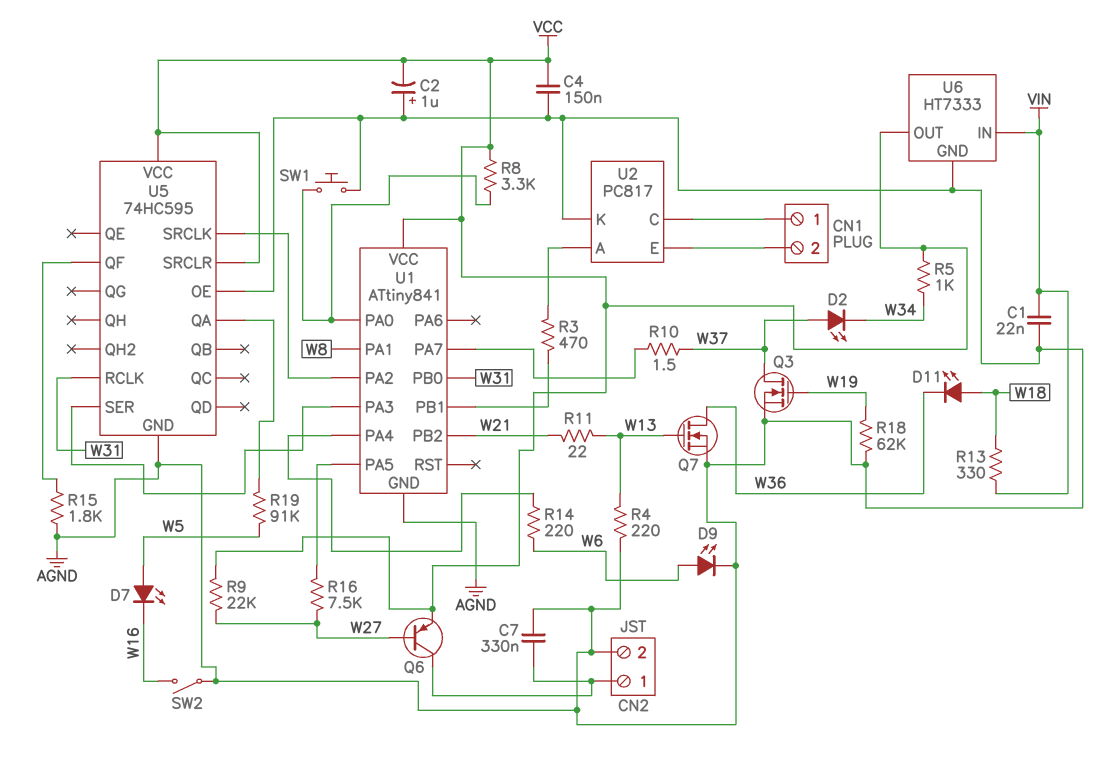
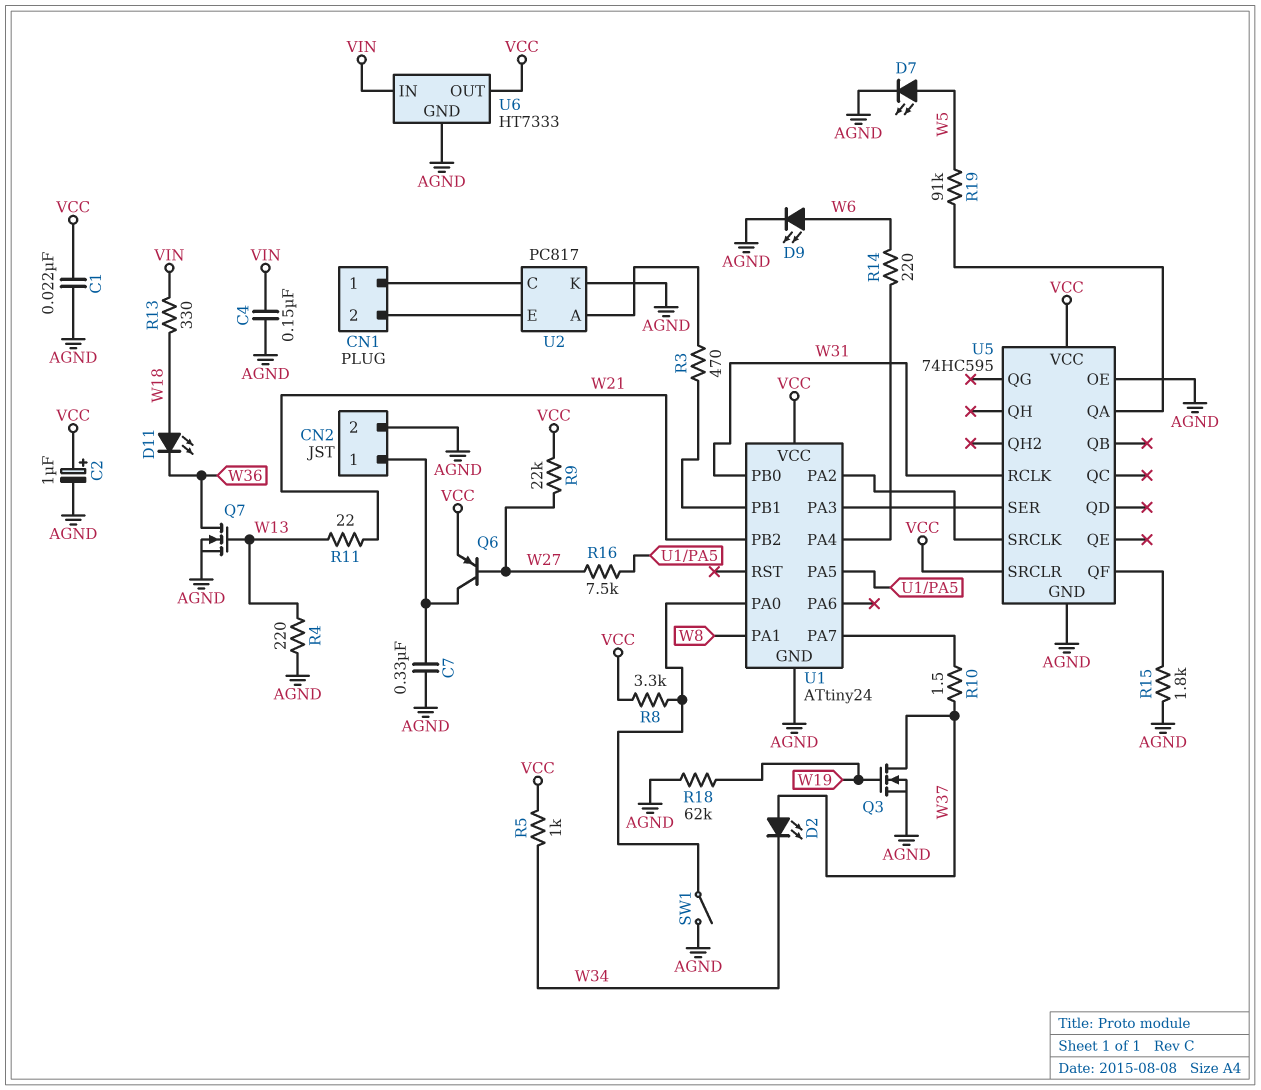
C1: 22nF (AGND, VIN) -> 22nF (AGND, VCC)
C2: 1uF (plus AGND, minus VCC) -> 1uF (plus VCC, minus AGND)
C4: 150nF (AGND, VCC) -> 150nF (AGND, VIN)
D7: LED (A W5, K W16) -> LED (A W5, K AGND)
SW1: button (AGND, U1/PA0) -> switch (AGND, U1/PA0)
SW2: switch (AGND, W16) -> none
U1: ATtiny841 -> ATtiny24

